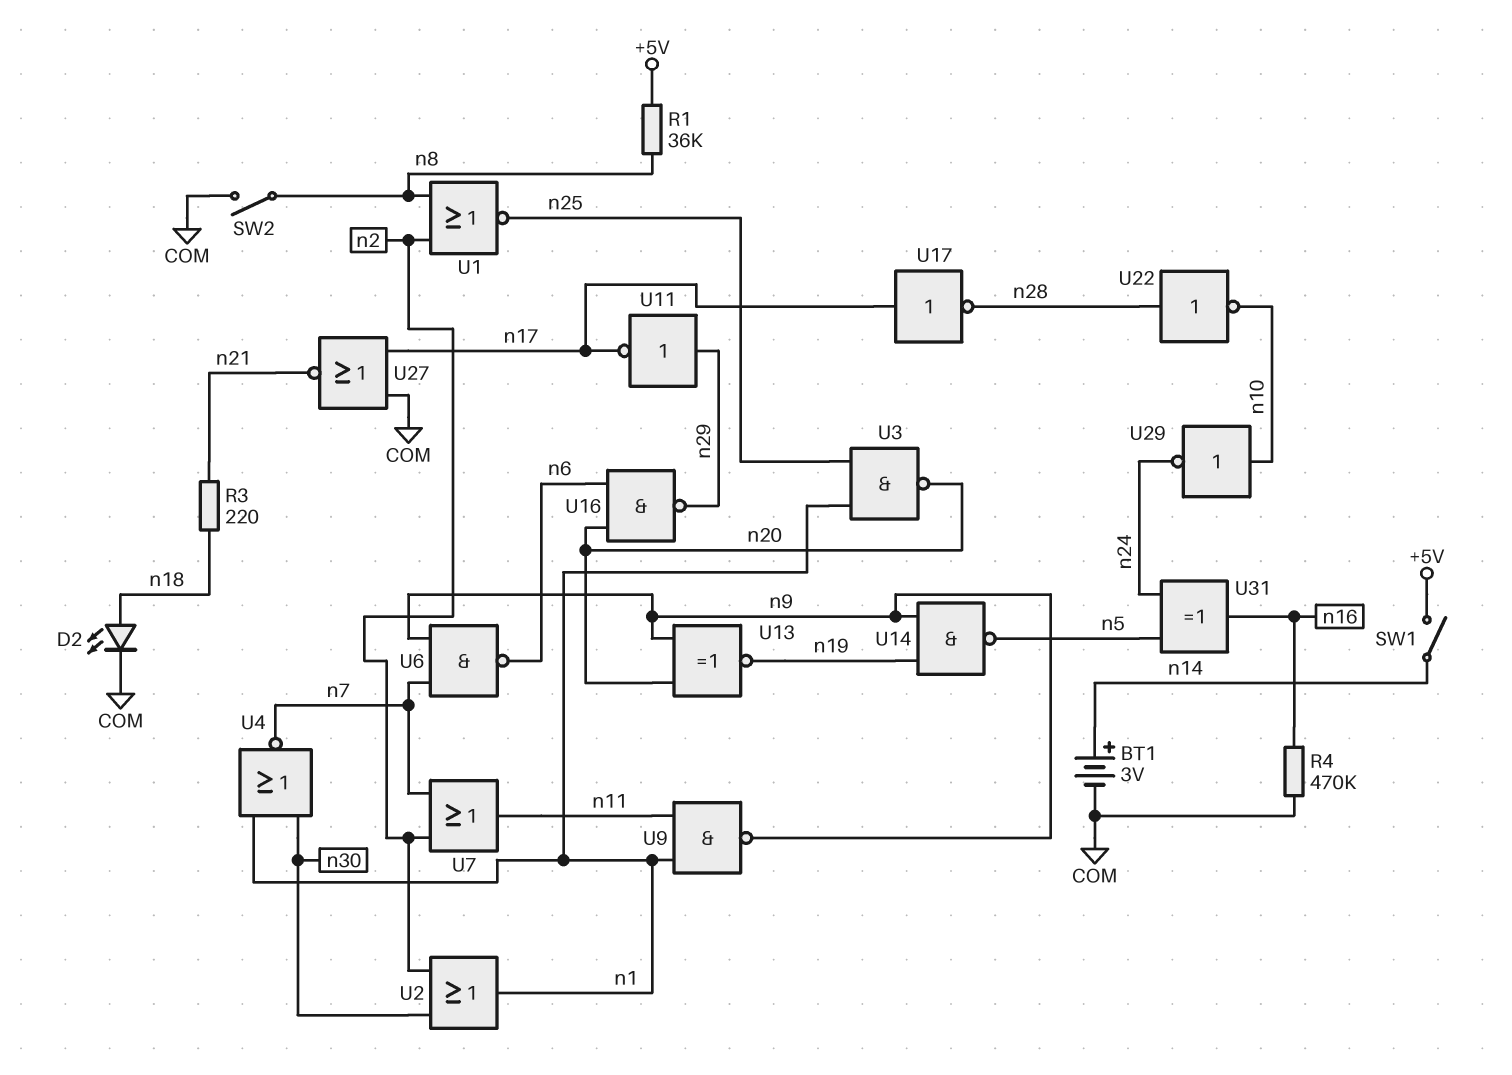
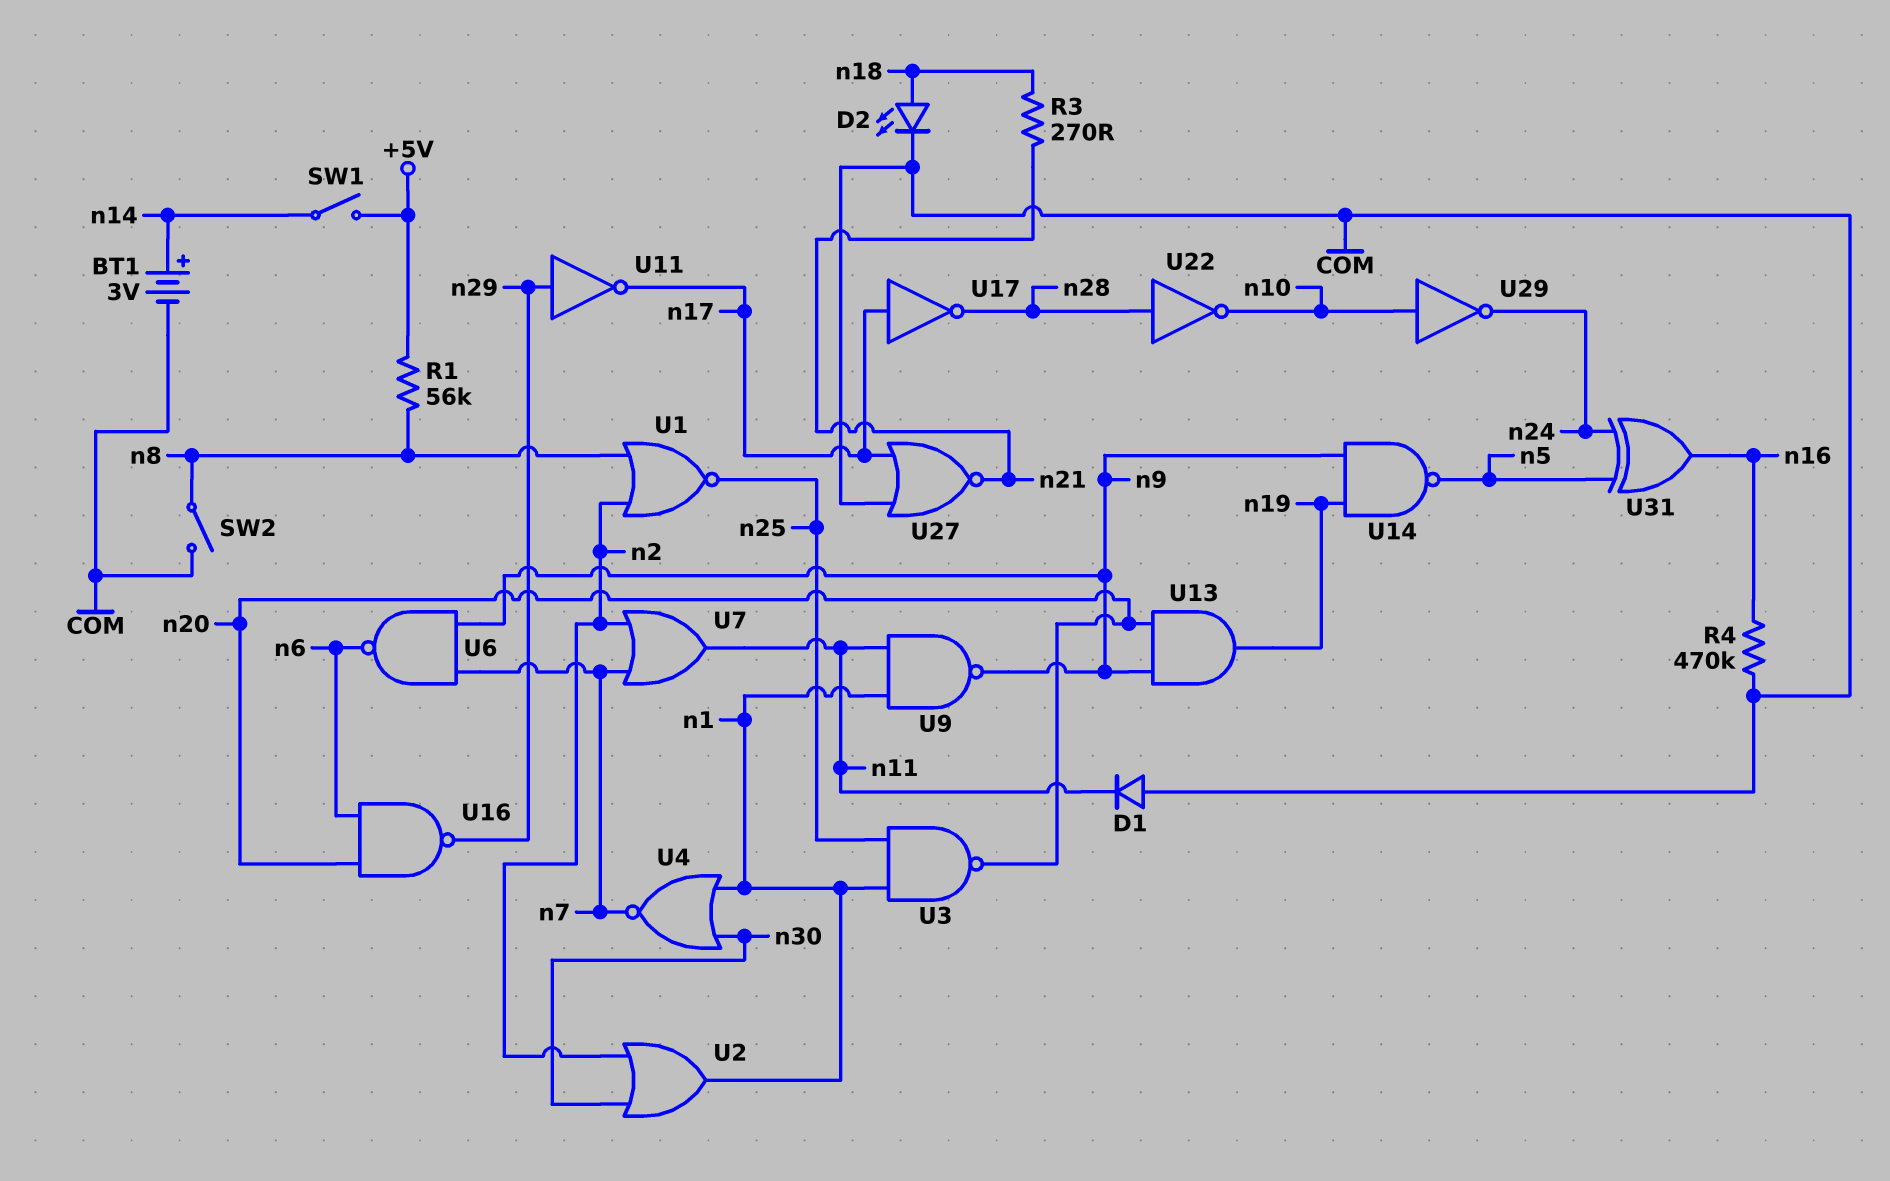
D1: none -> diode (A COM, K n11)
R1: 36k (+5V, n8) -> 56k (+5V, n8)
R3: 220 (n18, n21) -> 270 (n18, n21)
U13: XNOR (in n9, in n20, out n19) -> AND (in n9, in n20, out n19)

